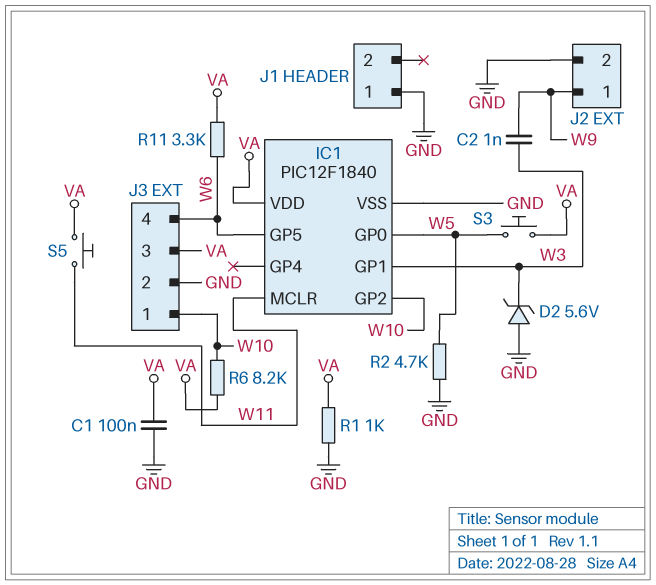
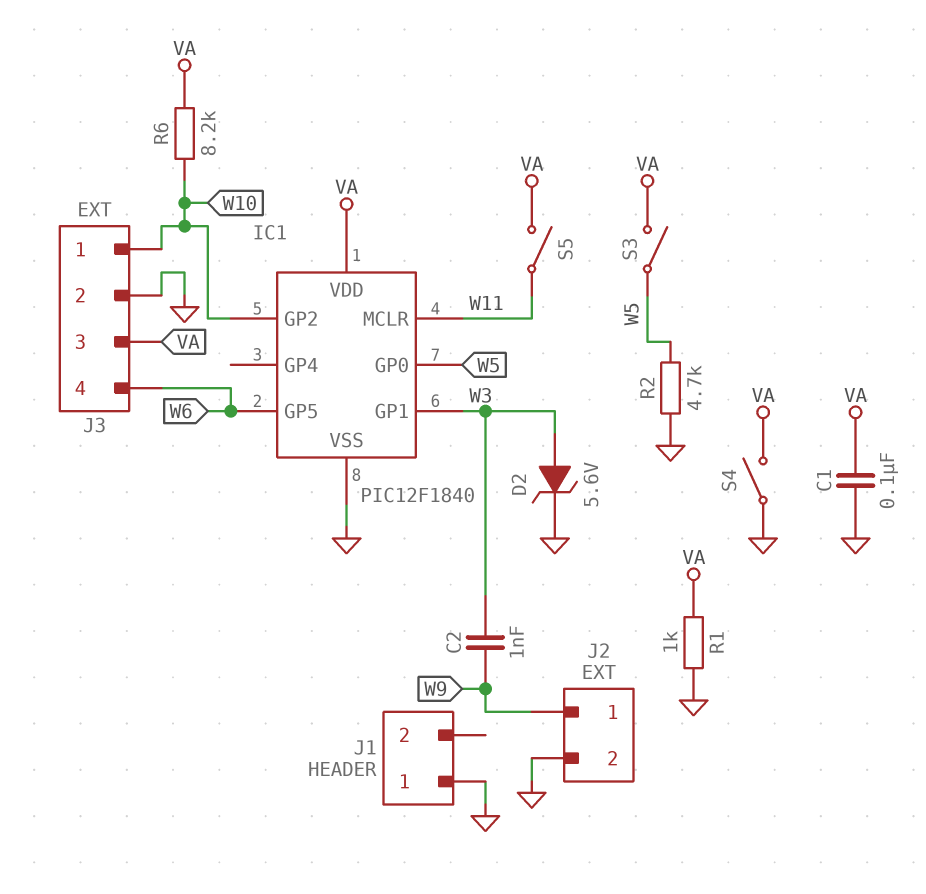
D2: zener 5.6V (A GND, K W3) -> zener 5.6V (A W3, K GND)
R11: 3.3k (VA, W6) -> none
S3: button (VA, W5) -> switch (VA, W5)
S4: none -> switch (GND, VA)
S5: button (VA, W11) -> switch (VA, W11)

